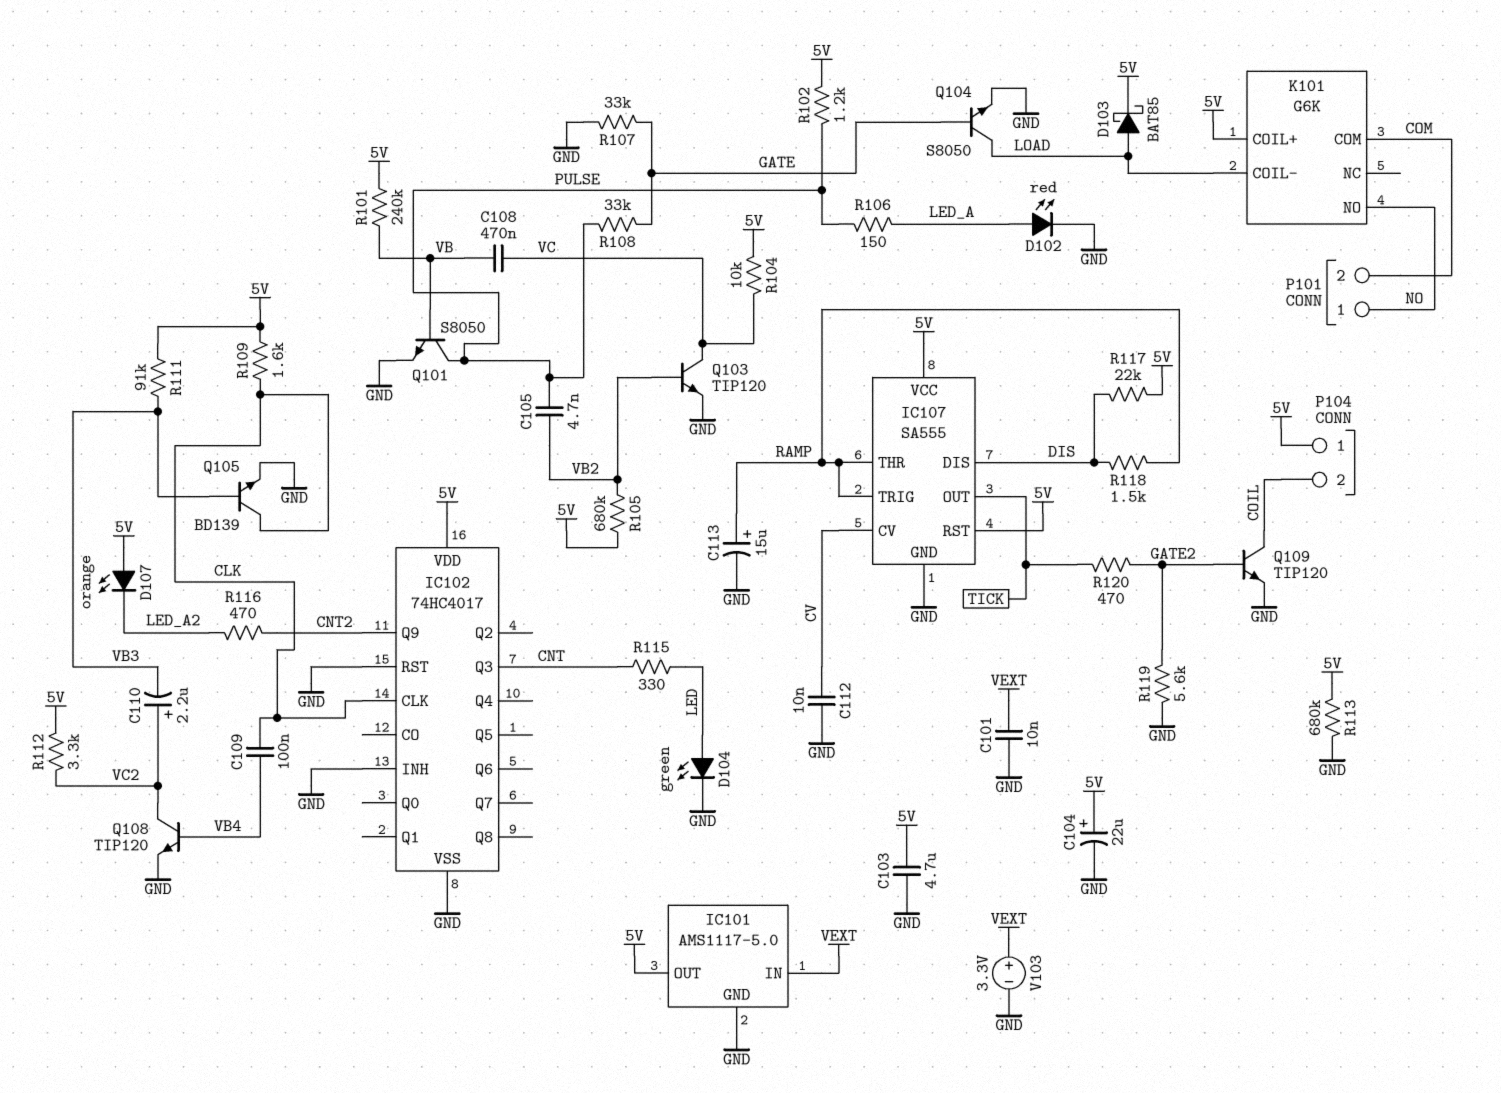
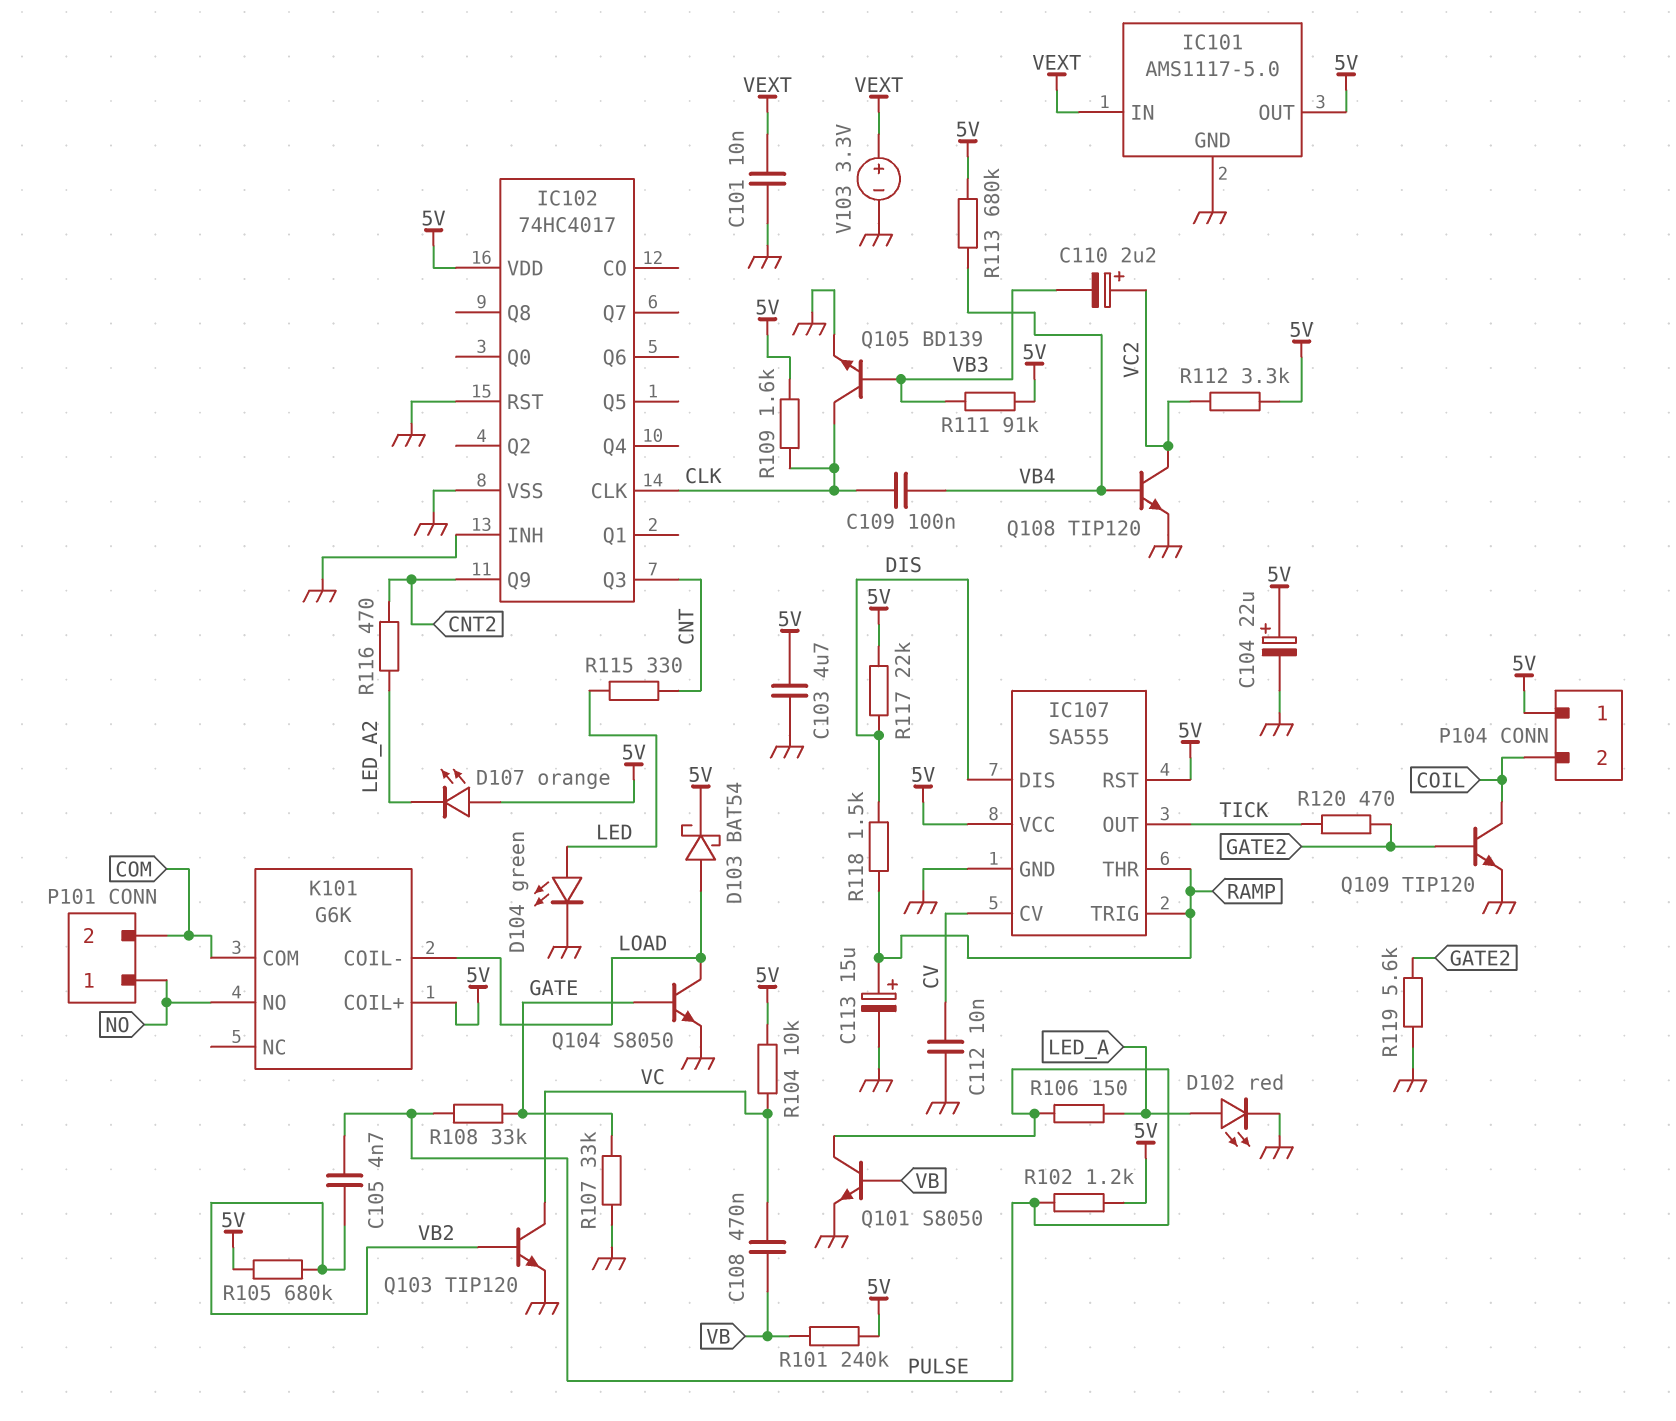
D103: schottky BAT85 (A LOAD, K 5V) -> schottky BAT54 (A LOAD, K 5V)
R113: 680k (5V, GND) -> 680k (5V, VB4)

